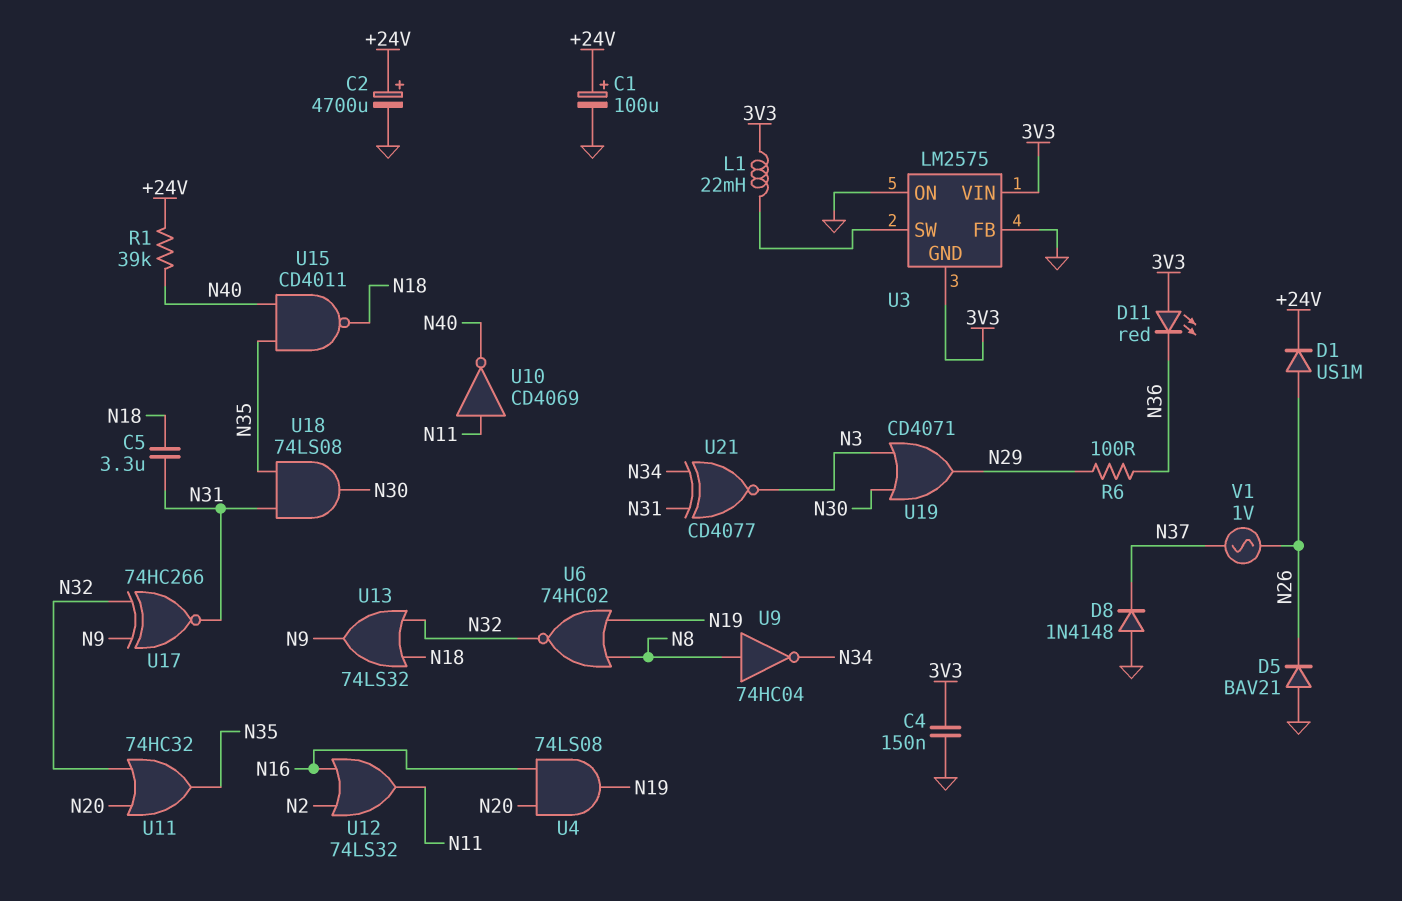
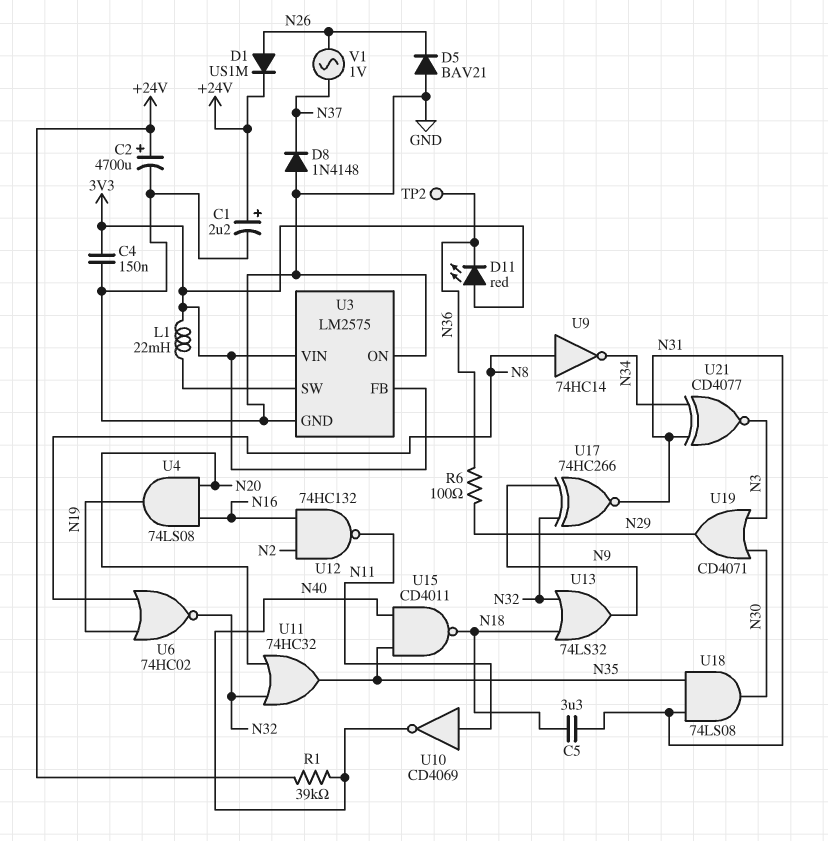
C1: 100uF (plus +24V, minus GND) -> 2.2uF (plus +24V, minus GND)
TP2: none -> test point (N36)
U3 pin FB: GND -> 3V3
U3 pin GND: 3V3 -> GND
U9: NOT 74HC04 (in N8, out N34) -> NOT 74HC14 (in N8, out N34)
U12: OR 74LS32 (in N2, in N16, out N11) -> NAND 74HC132 (in N2, in N16, out N11)

